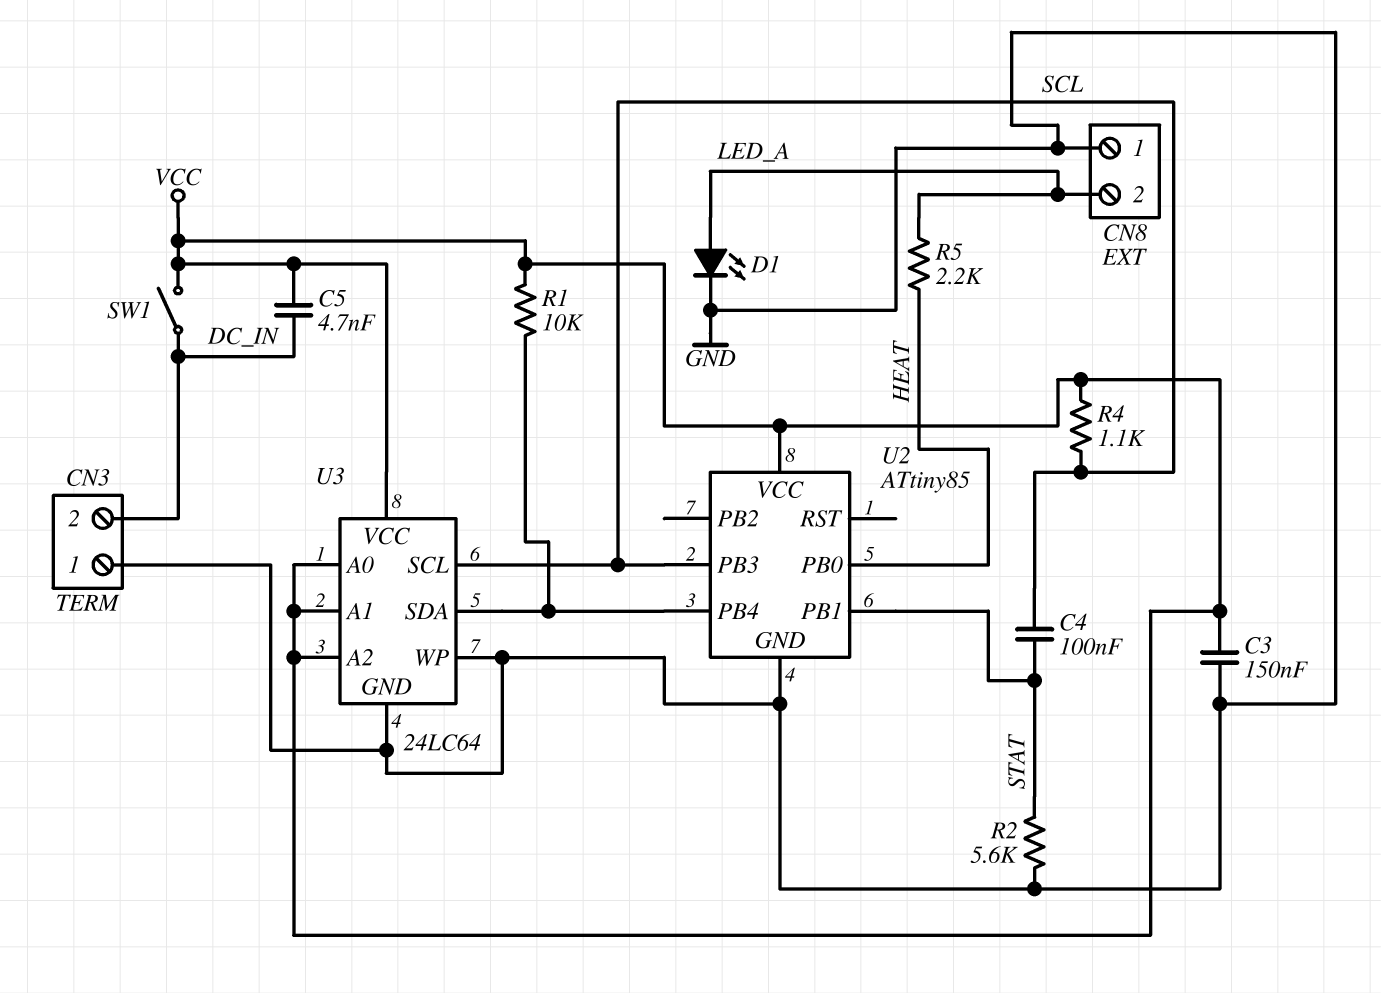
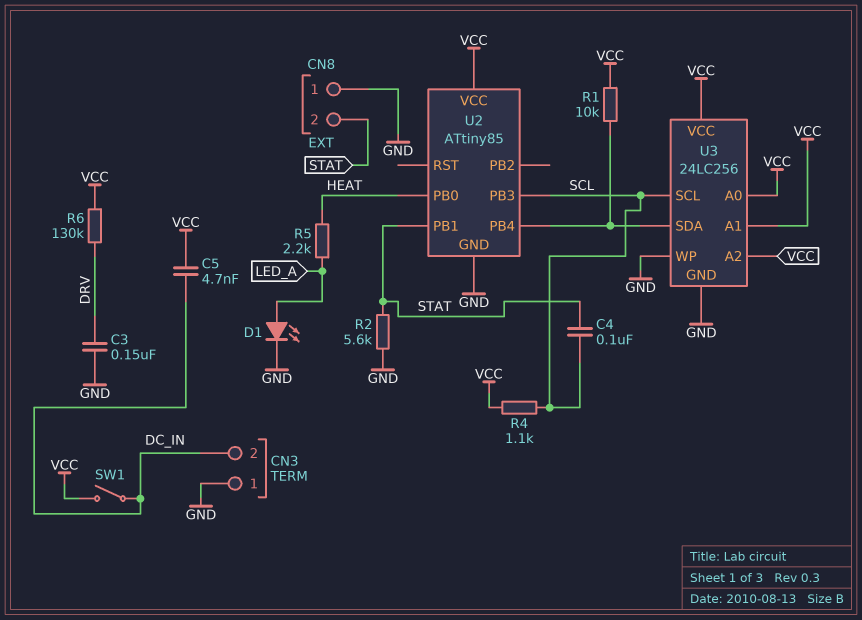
C3: 150nF (GND, VCC) -> 150nF (DRV, GND)
CN8 pin 2: LED_A -> STAT
R6: none -> 130k (DRV, VCC)
U3: 24LC64 -> 24LC256

